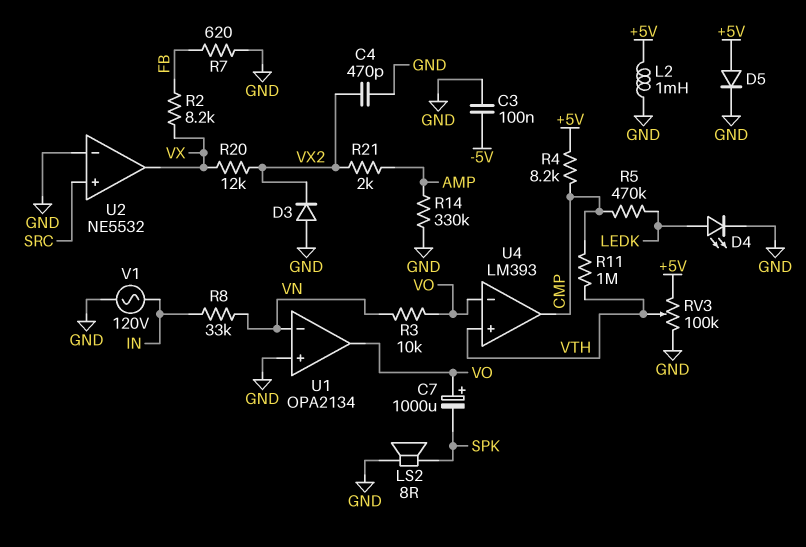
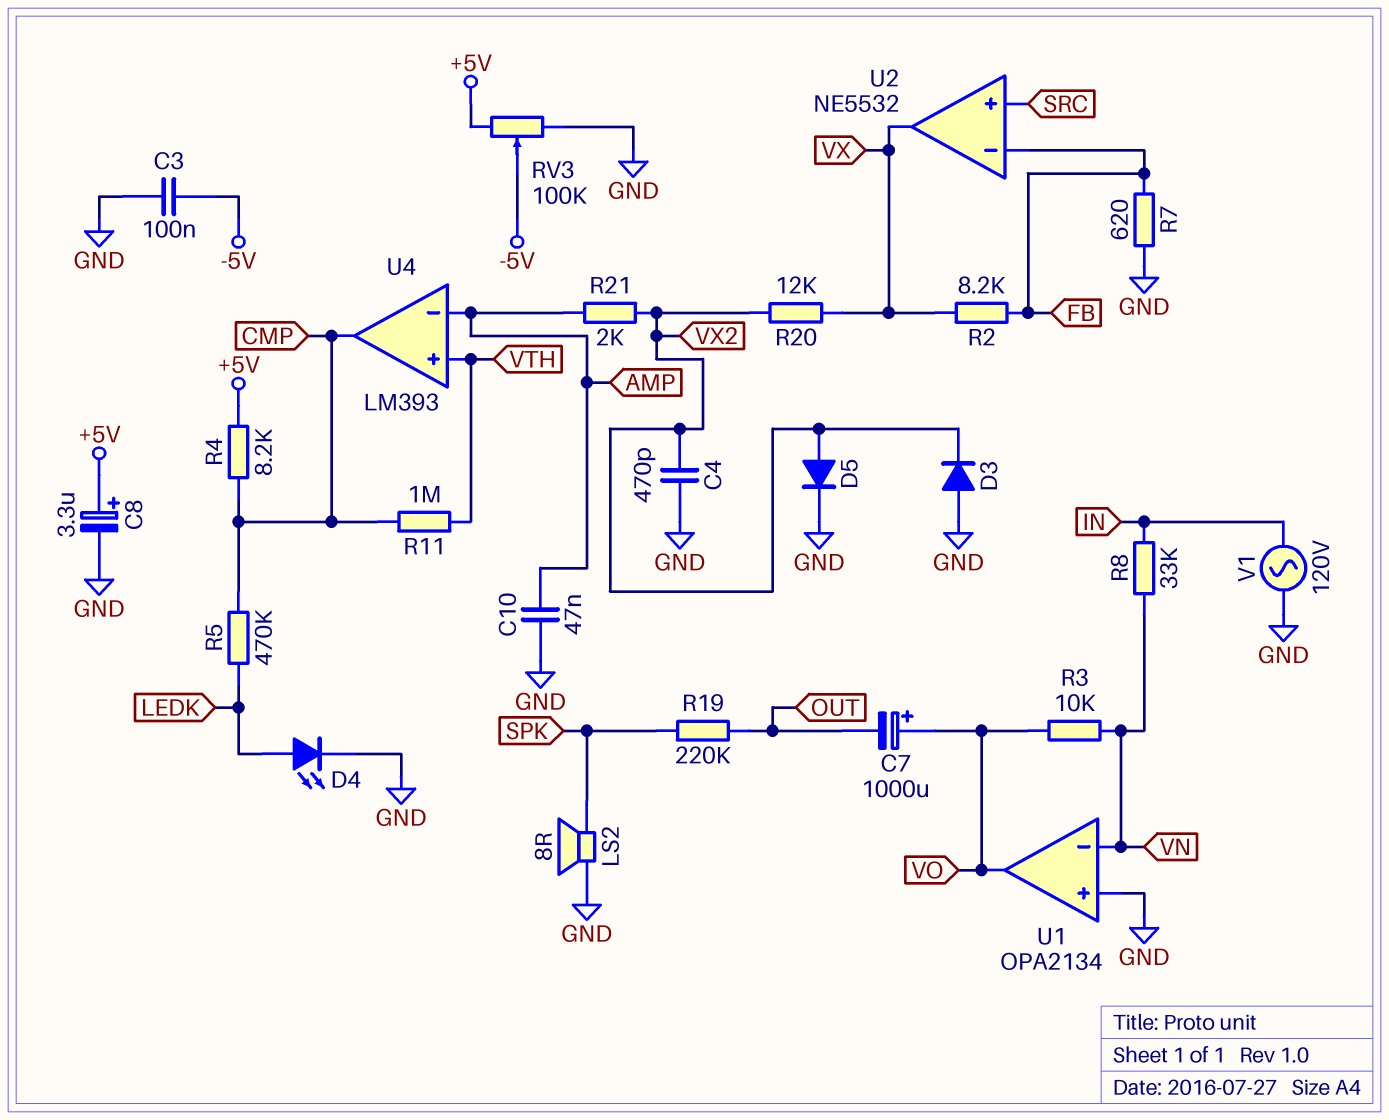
C7: 1000uF (plus VO, minus SPK) -> 1000uF (plus VO, minus OUT)
C8: none -> 3.3uF (plus +5V, minus GND)
C10: none -> 47nF (AMP, GND)
D5: diode (A +5V, K GND) -> diode (A VX2, K GND)
L2: 1mH (+5V, GND) -> none
R14: 330k (AMP, GND) -> none
R19: none -> 220k (OUT, SPK)
RV3: 100k (+5V, GND, wiper VTH) -> 100k (+5V, GND, wiper -5V)
U2 pin in-: GND -> FB
U4 pin in-: VO -> AMP

